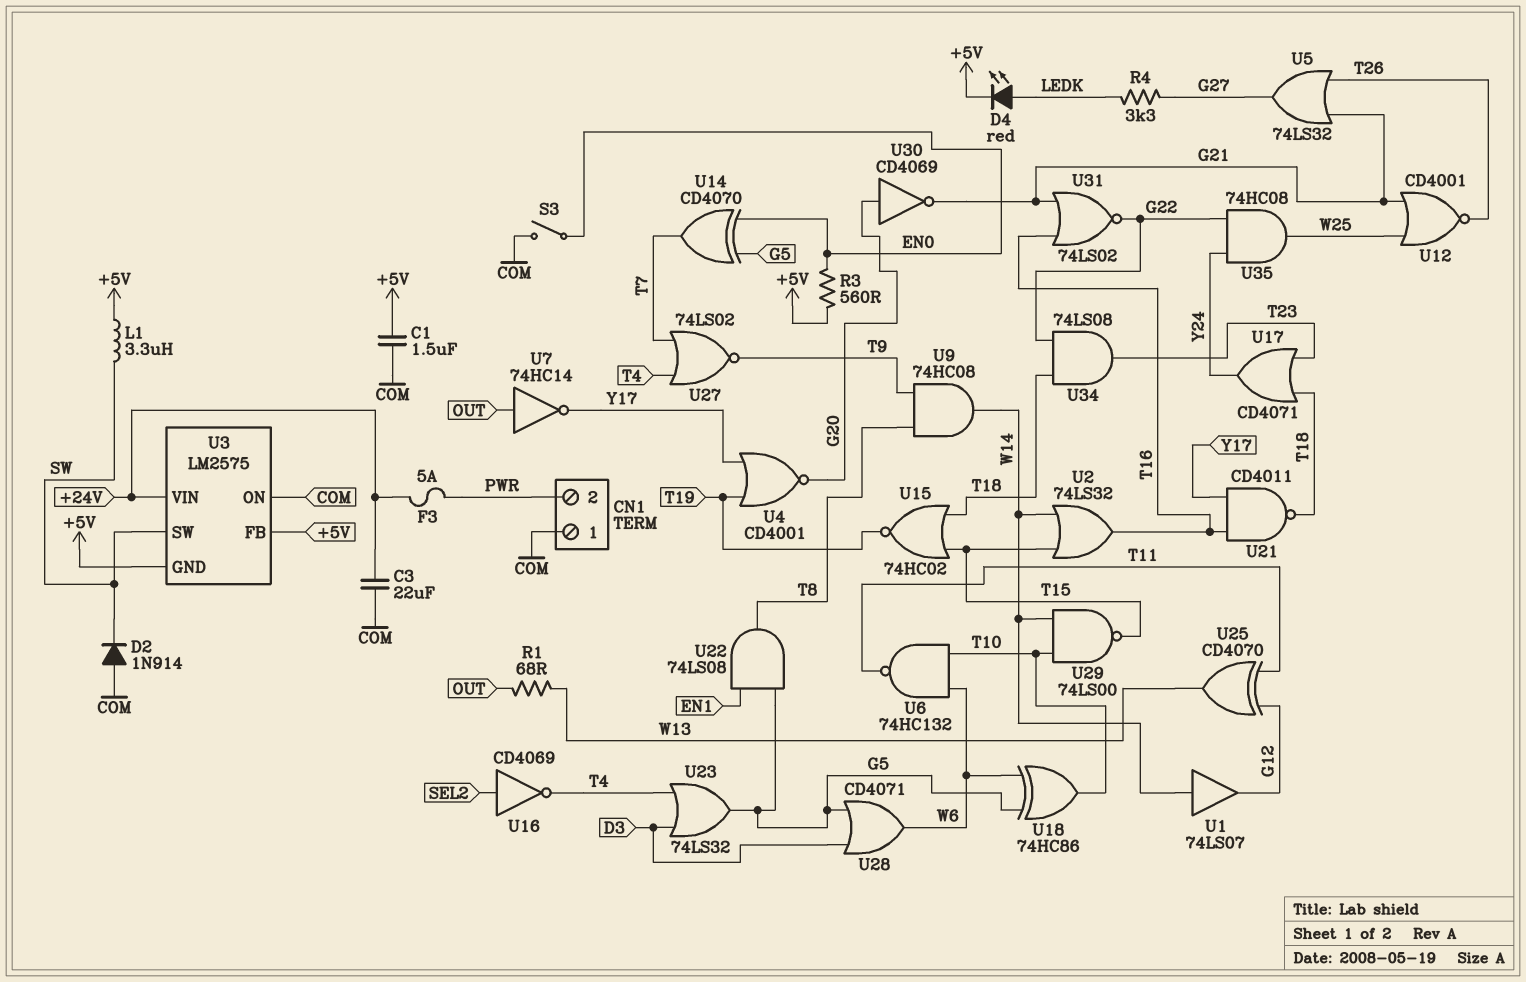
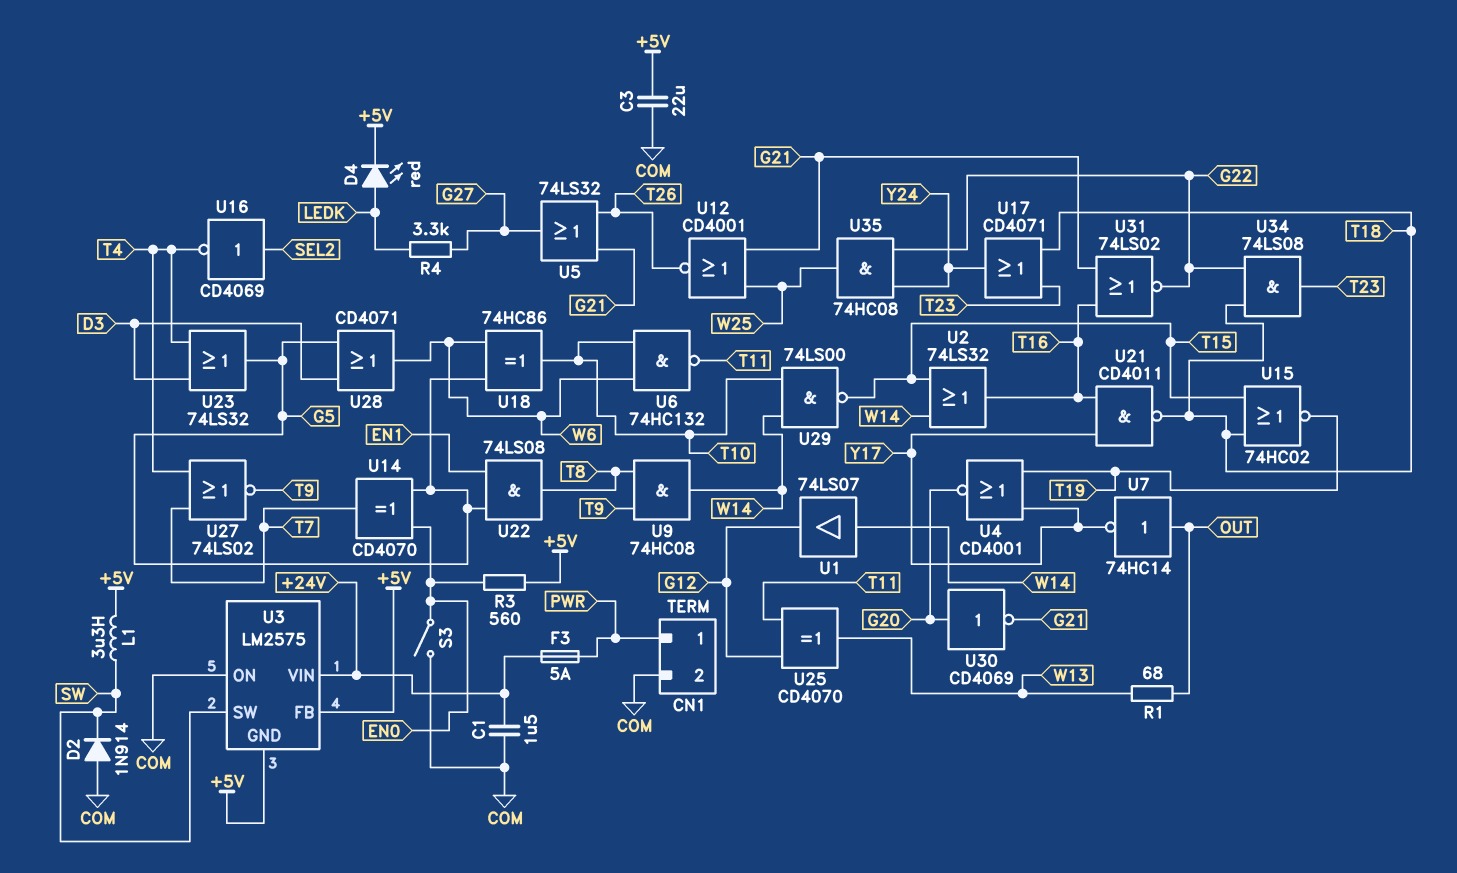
C1: 1.5uF (+5V, COM) -> 1.5uF (+24V, COM)
C3: 22uF (+24V, COM) -> 22uF (+5V, COM)
CN1 pin 1: COM -> PWR
CN1 pin 2: PWR -> COM

